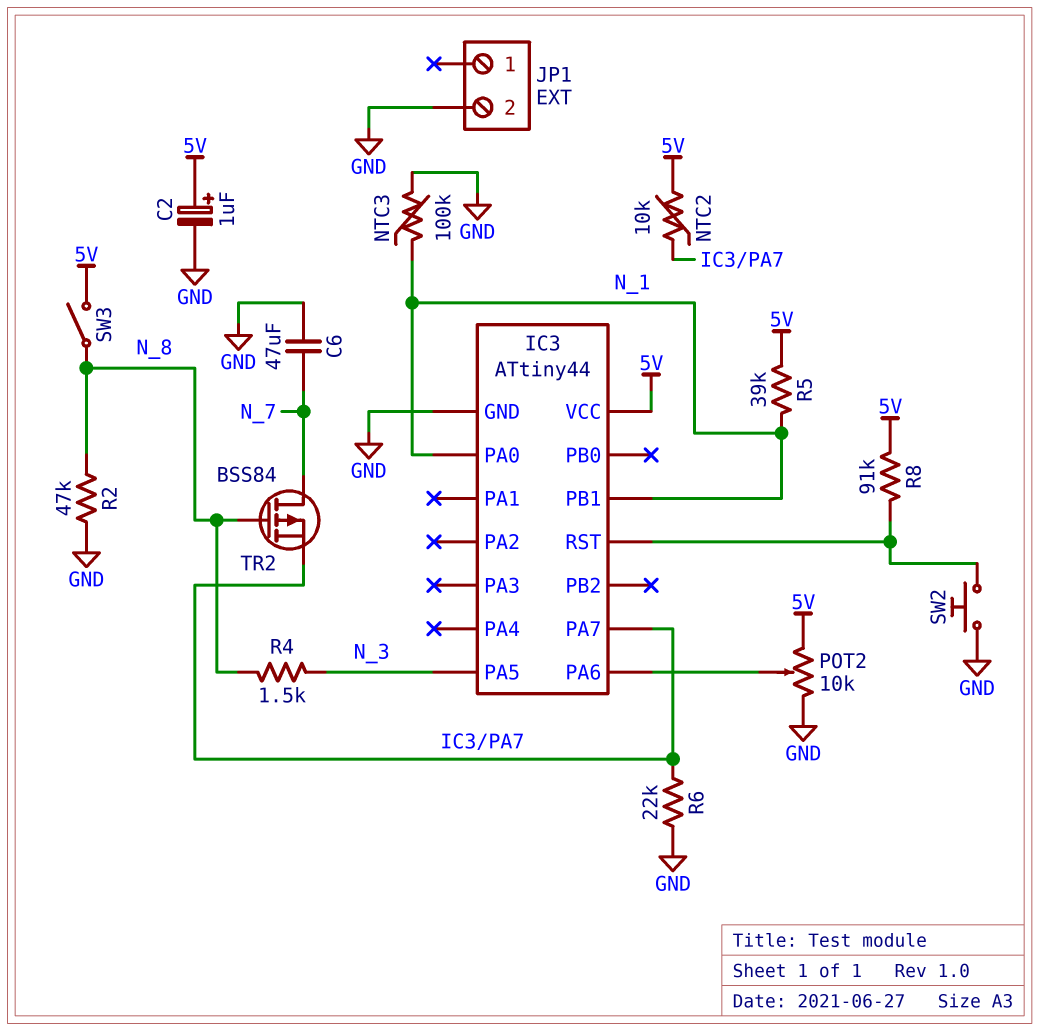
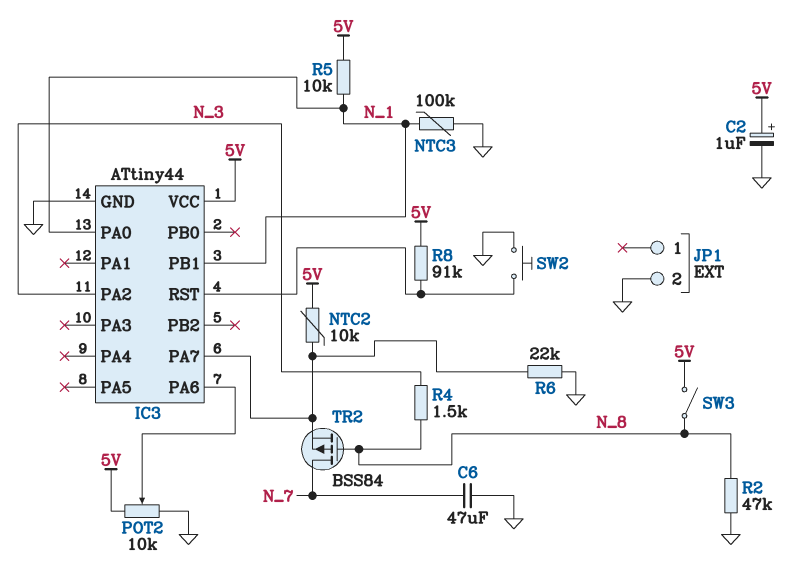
IC3 pin PA2: none -> N_3
IC3 pin PA5: N_3 -> none
R5: 39k (5V, N_1) -> 10k (5V, N_1)

